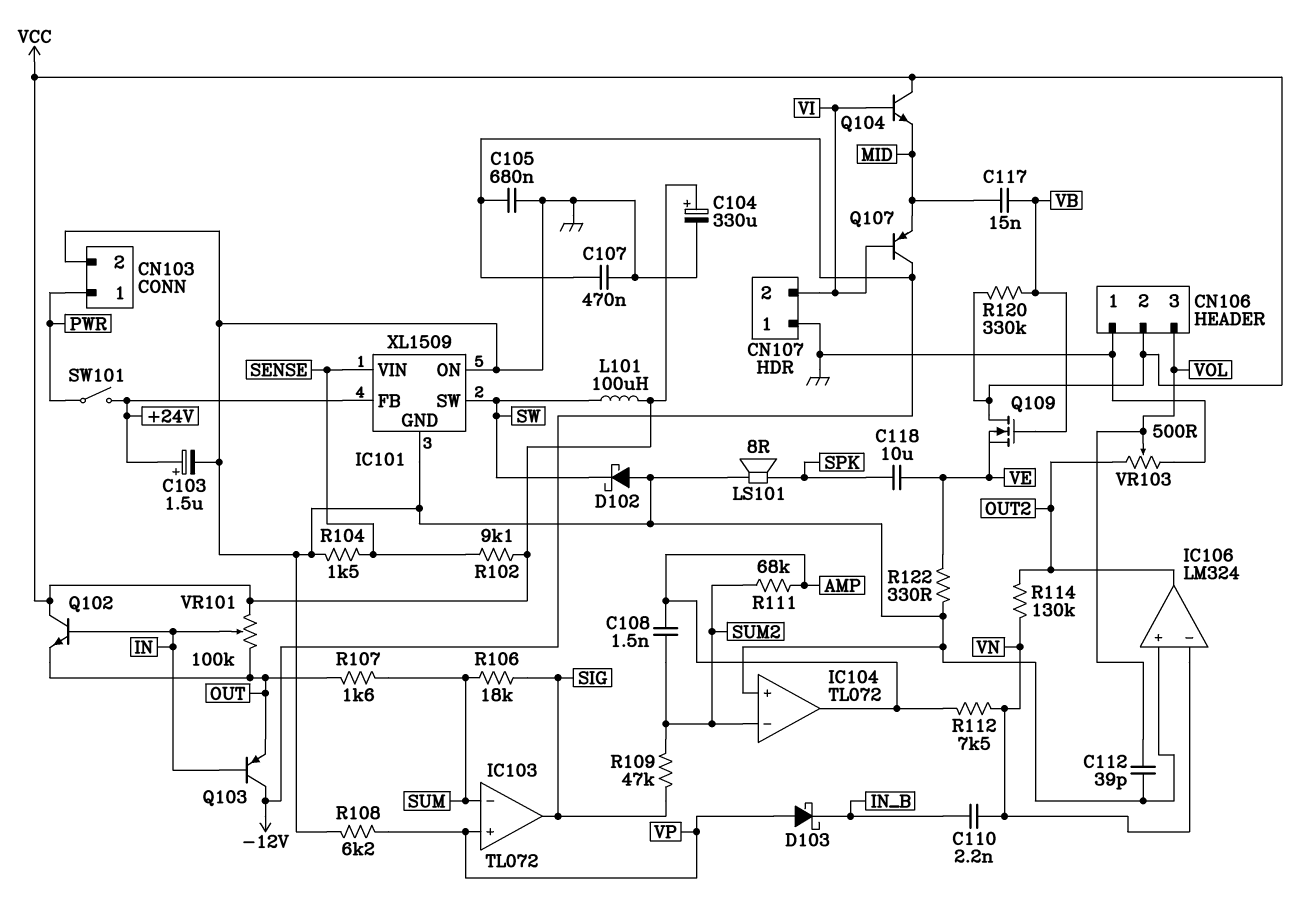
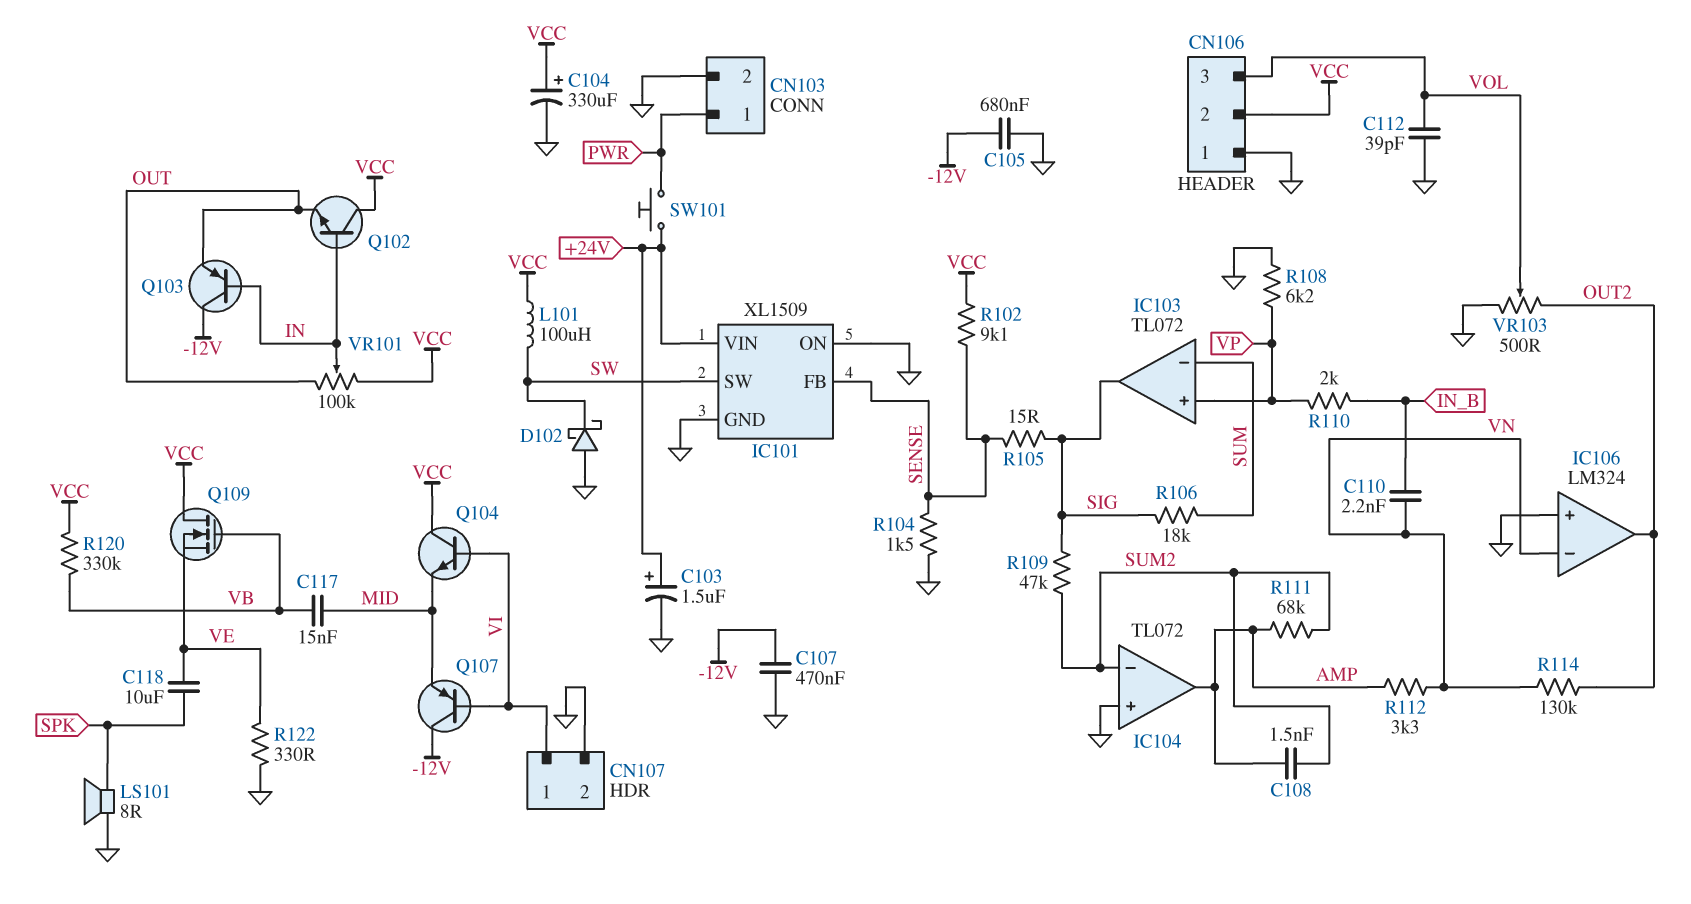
CN107 pin 1: GND -> VI
CN107 pin 2: VI -> GND
D103: schottky (A VP, K IN_B) -> none
IC101 pin FB: +24V -> SENSE
IC101 pin VIN: SENSE -> +24V
R105: none -> 15 (SENSE, SIG)
R107: 1.6k (OUT, SUM) -> none
R110: none -> 2k (IN_B, VP)
R112: 7.5k (AMP, VN) -> 3.3k (AMP, VN)
SW101: switch (+24V, PWR) -> button (+24V, PWR)

